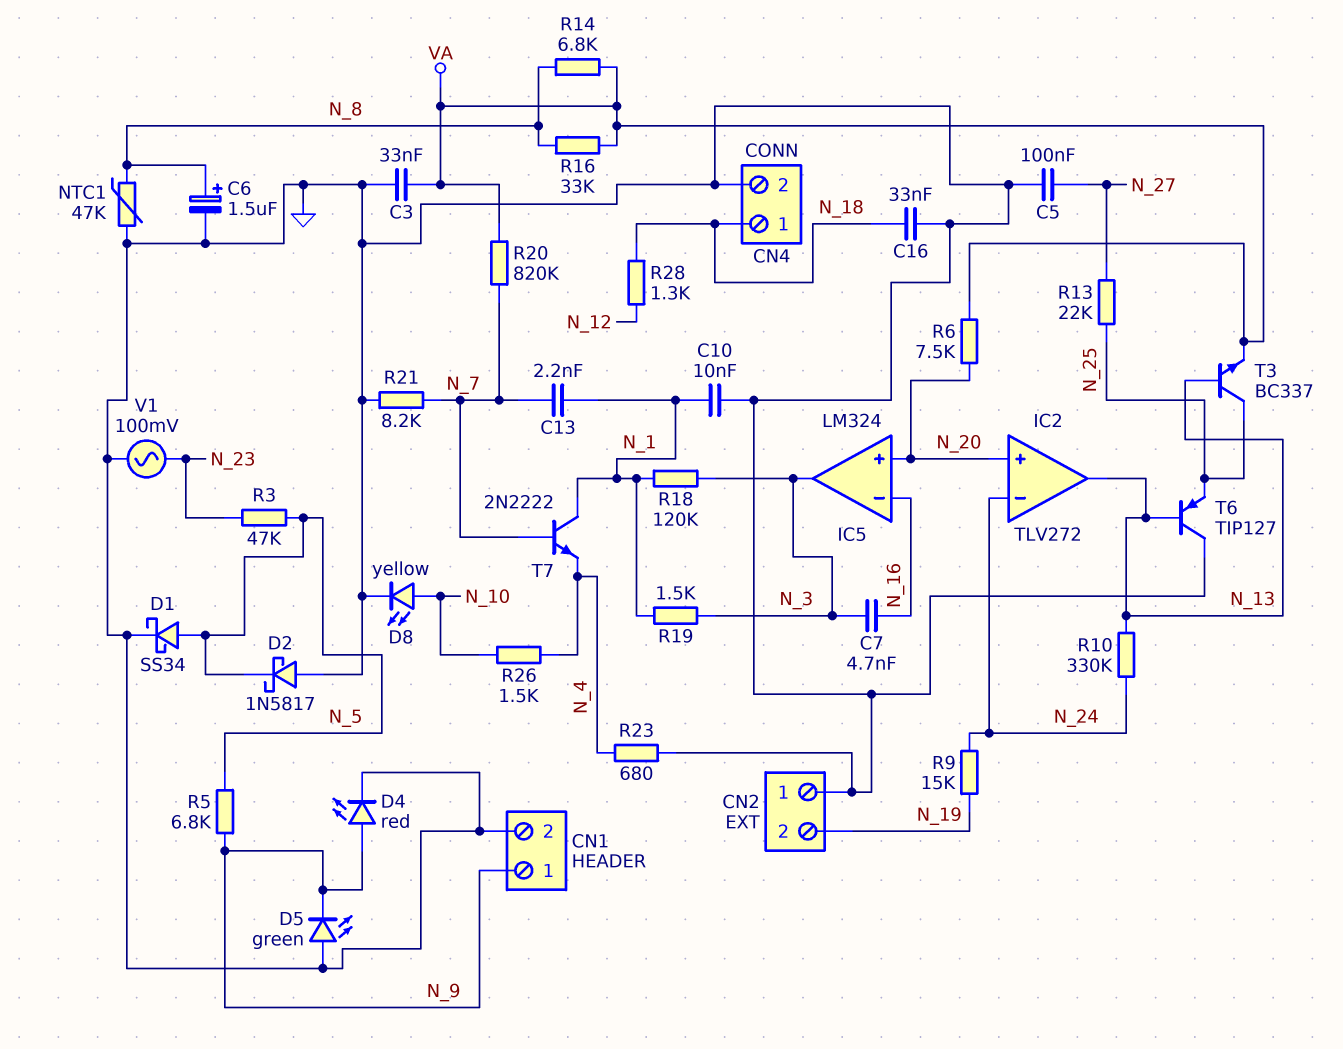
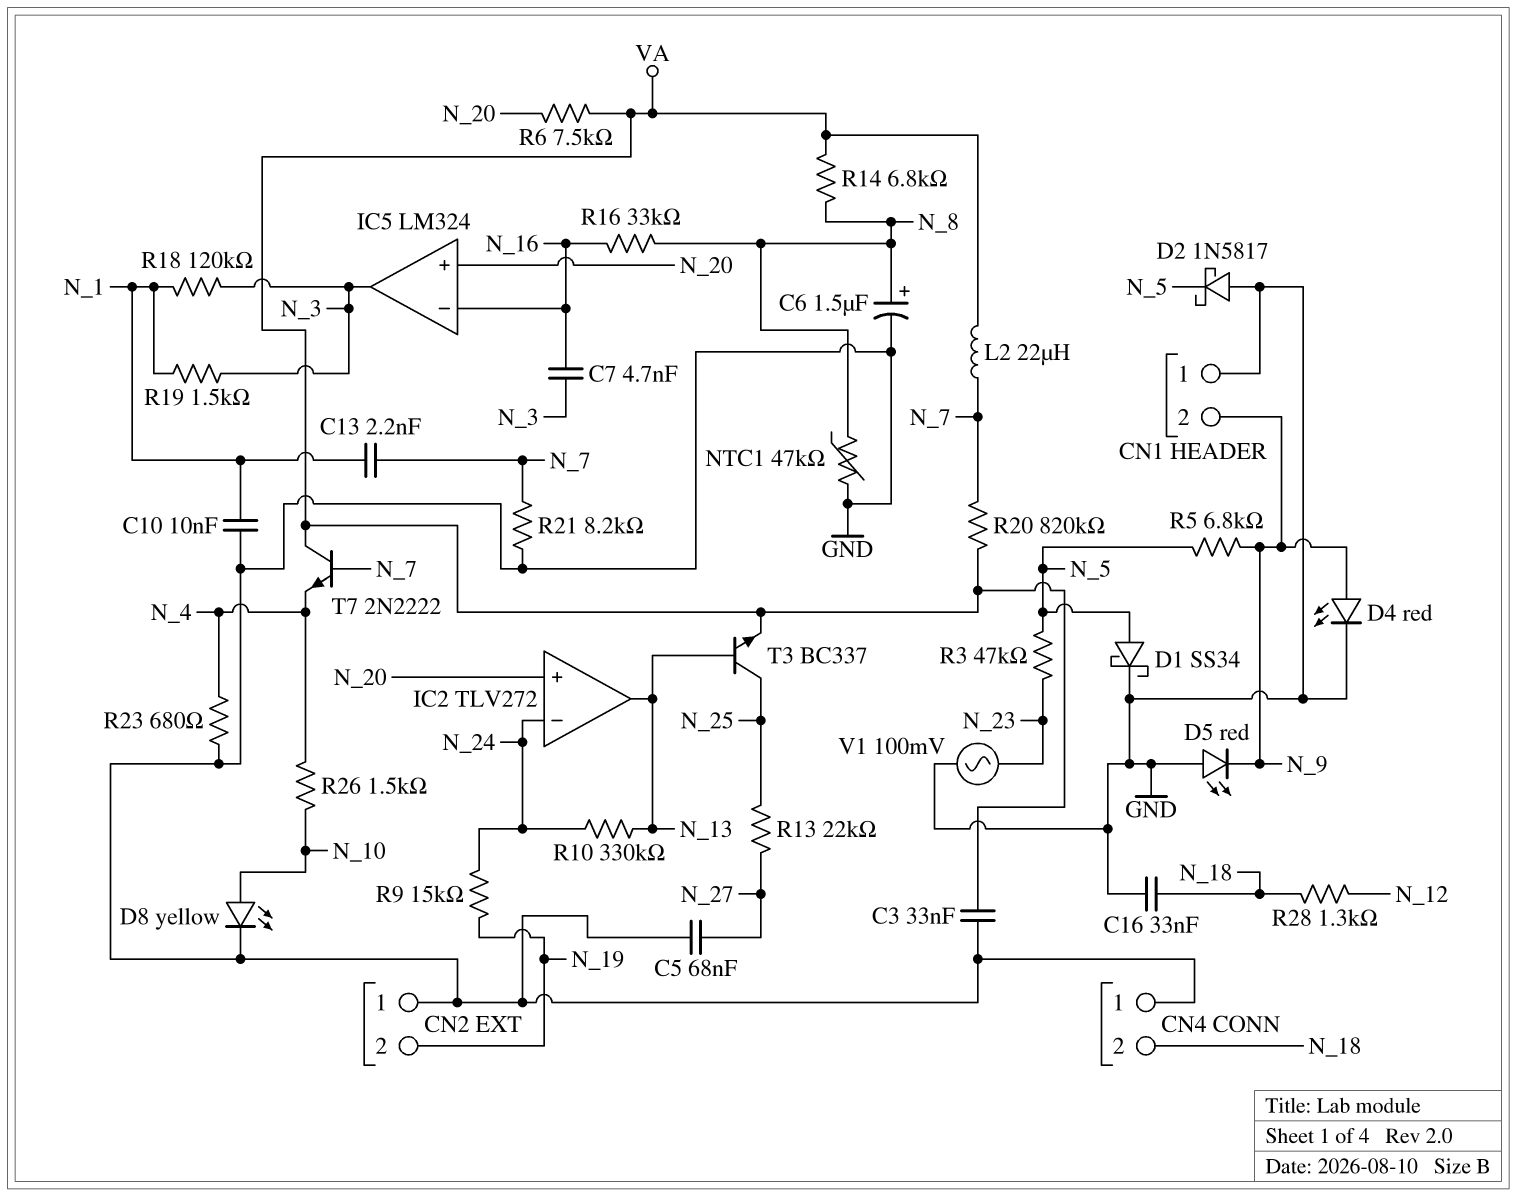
C5: 100nF (GND, N_27) -> 68nF (GND, N_27)
CN1 pin 1: N_9 -> GND
CN1 pin 2: GND -> N_9
CN4 pin 1: N_18 -> GND
CN4 pin 2: GND -> N_18
D5: LED green (A GND, K N_9) -> LED red (A GND, K N_9)
L2: none -> 22uH (N_7, VA)
R16: 33k (N_8, VA) -> 33k (N_8, N_16)
T6: PNP TIP127 (B N_13, C GND, E N_25) -> none
T7: NPN 2N2222 (B N_7, C N_1, E N_4) -> NPN 2N2222 (B N_7, C VA, E N_4)

